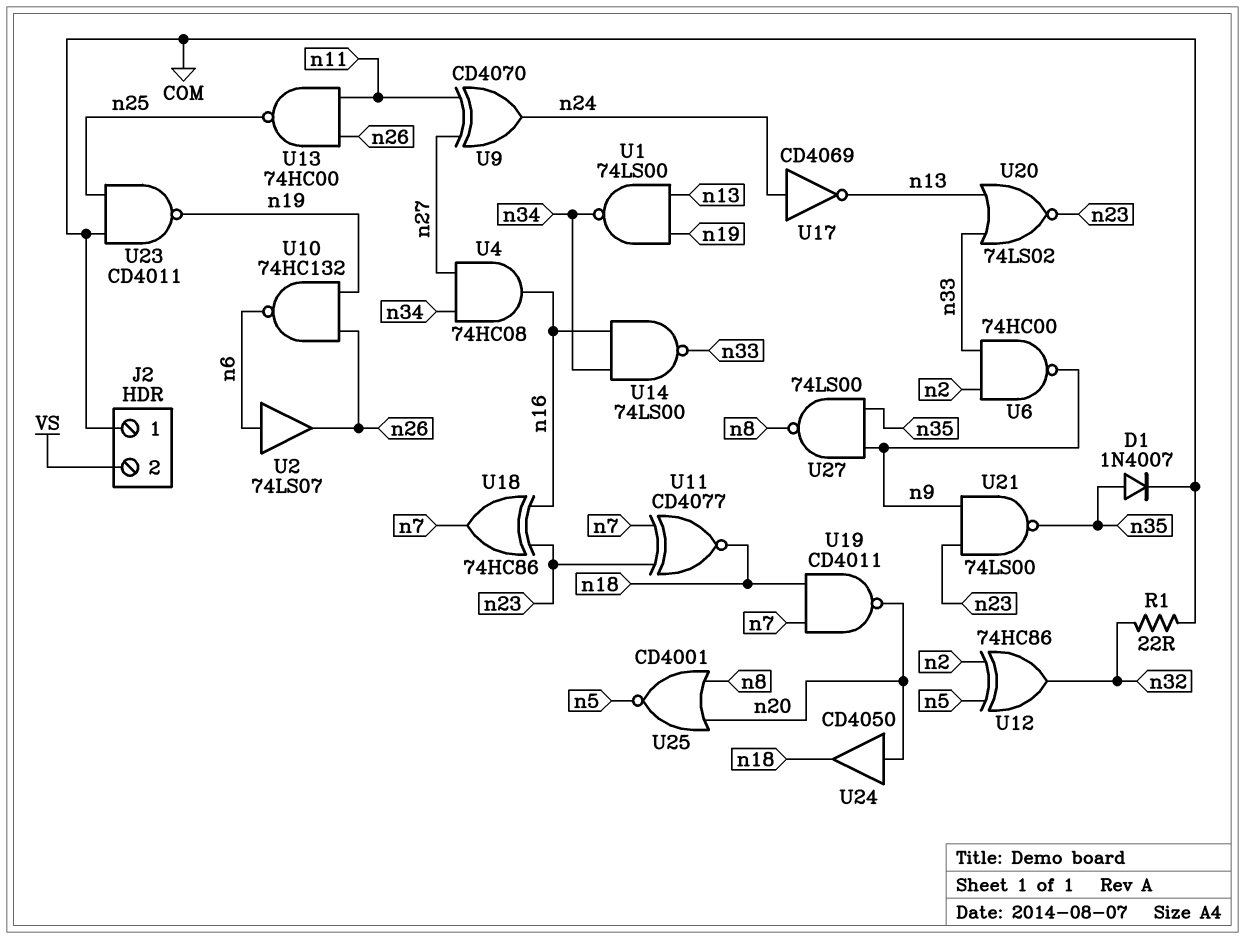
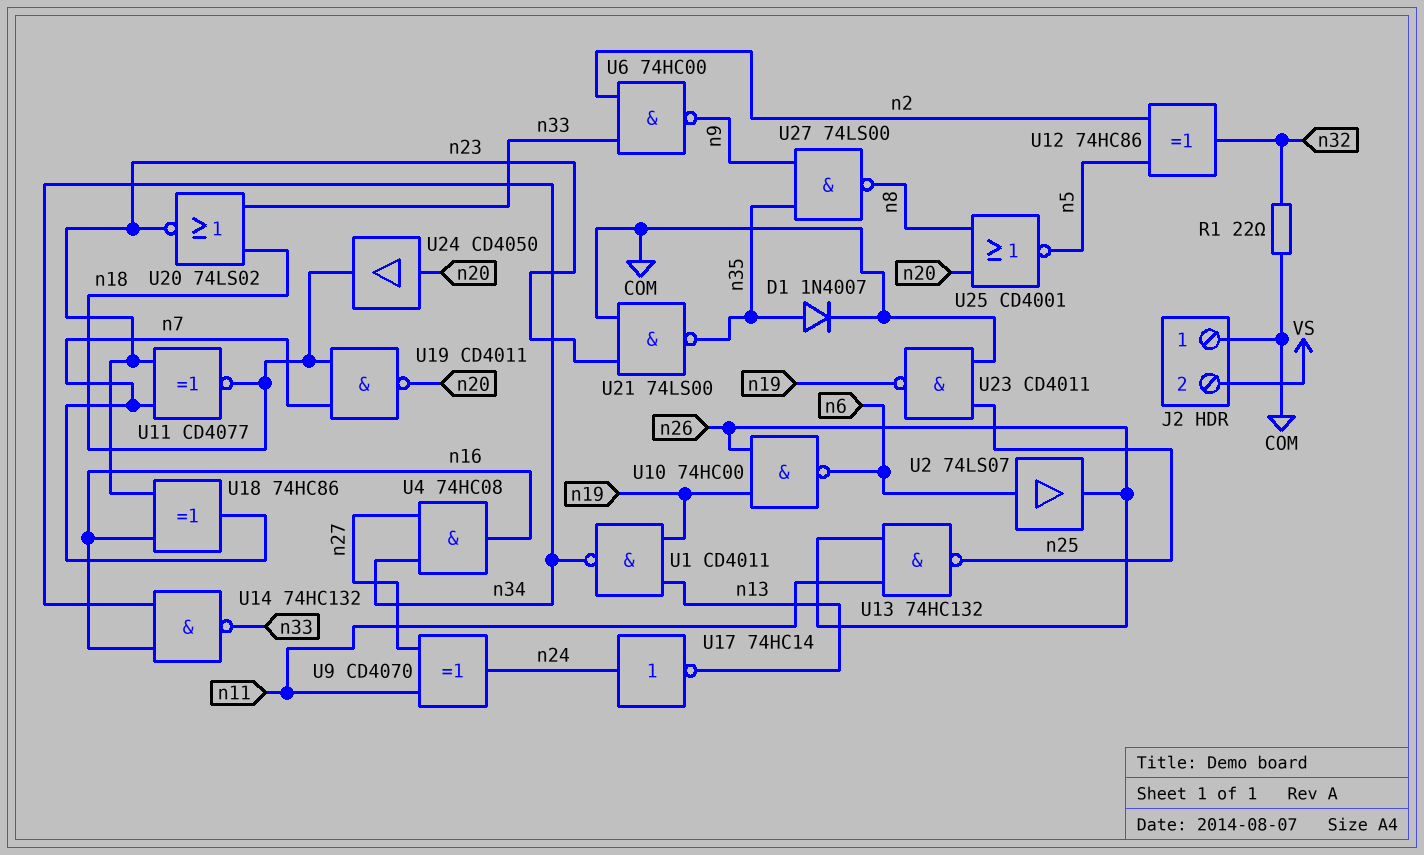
U1: NAND 74LS00 (in n13, in n19, out n34) -> NAND CD4011 (in n13, in n19, out n34)
U10: NAND 74HC132 (in n19, in n26, out n6) -> NAND 74HC00 (in n19, in n26, out n6)
U13: NAND 74HC00 (in n11, in n26, out n25) -> NAND 74HC132 (in n11, in n26, out n25)
U14: NAND 74LS00 (in n16, in n34, out n33) -> NAND 74HC132 (in n16, in n34, out n33)
U17: NOT CD4069 (in n24, out n13) -> NOT 74HC14 (in n24, out n13)
U20: NOR 74LS02 (in n13, in n33, out n23) -> NOR 74LS02 (in n18, in n33, out n23)
U21: NAND 74LS00 (in n9, in n23, out n35) -> NAND 74LS00 (in COM, in n23, out n35)

